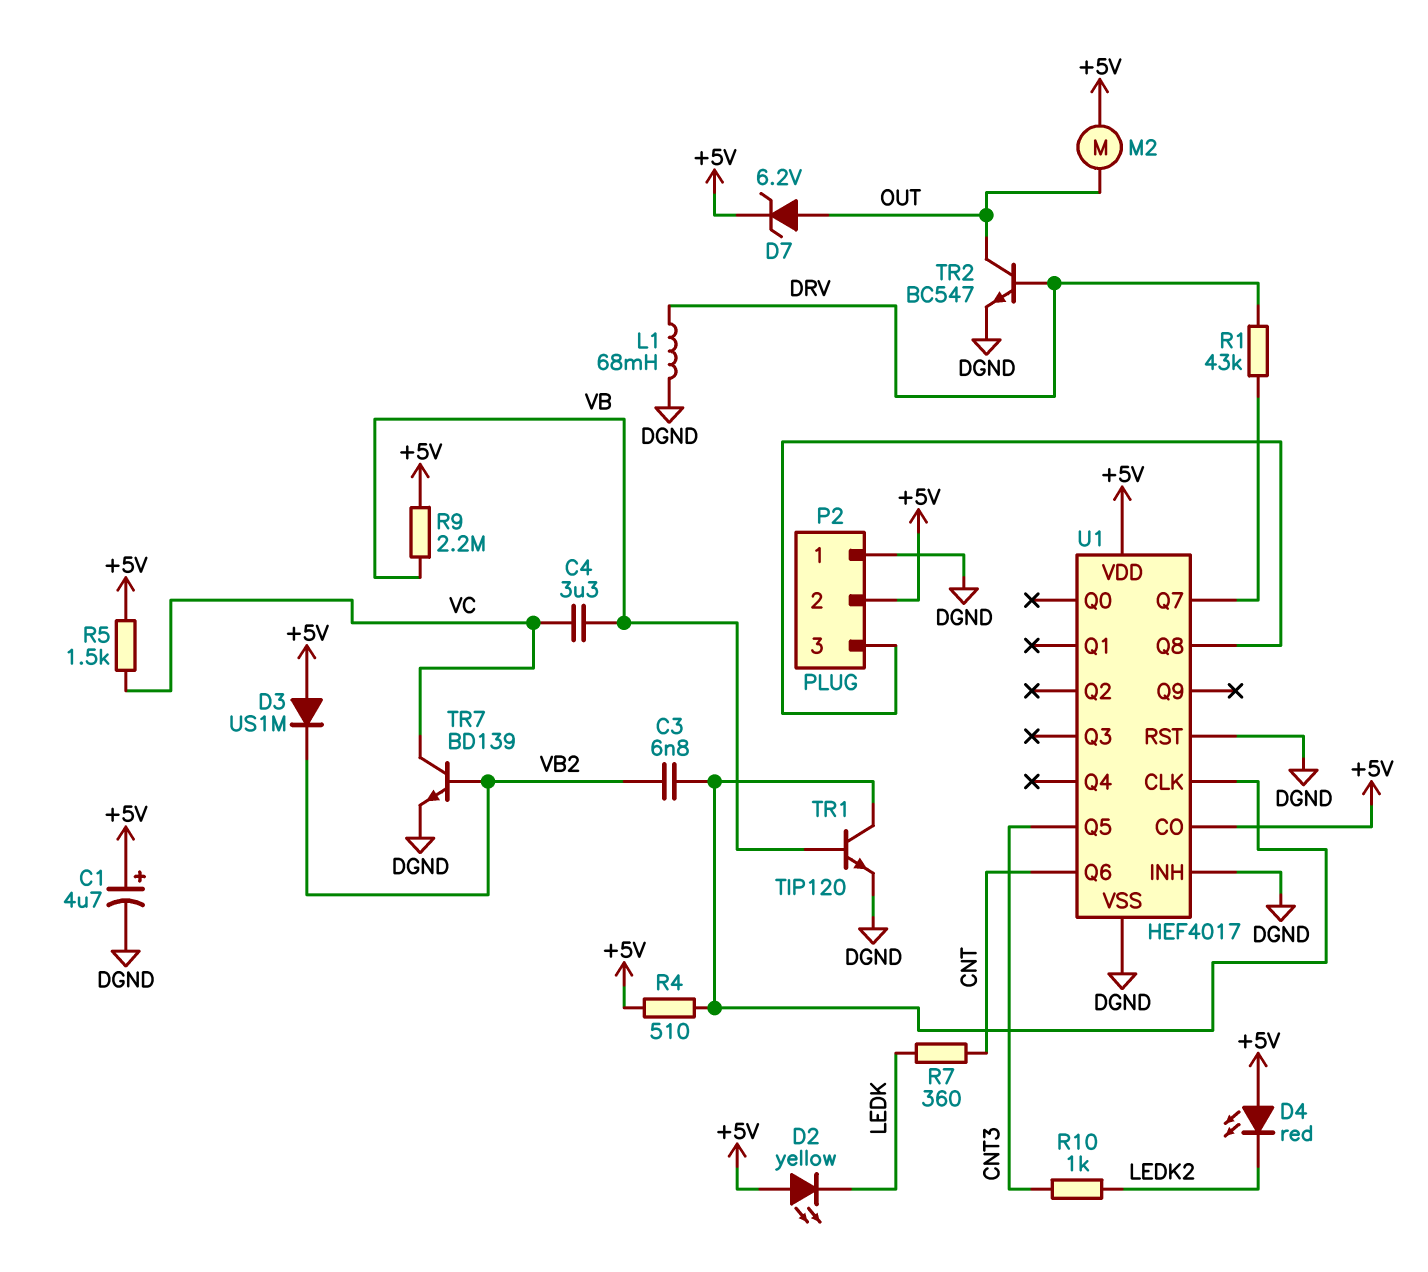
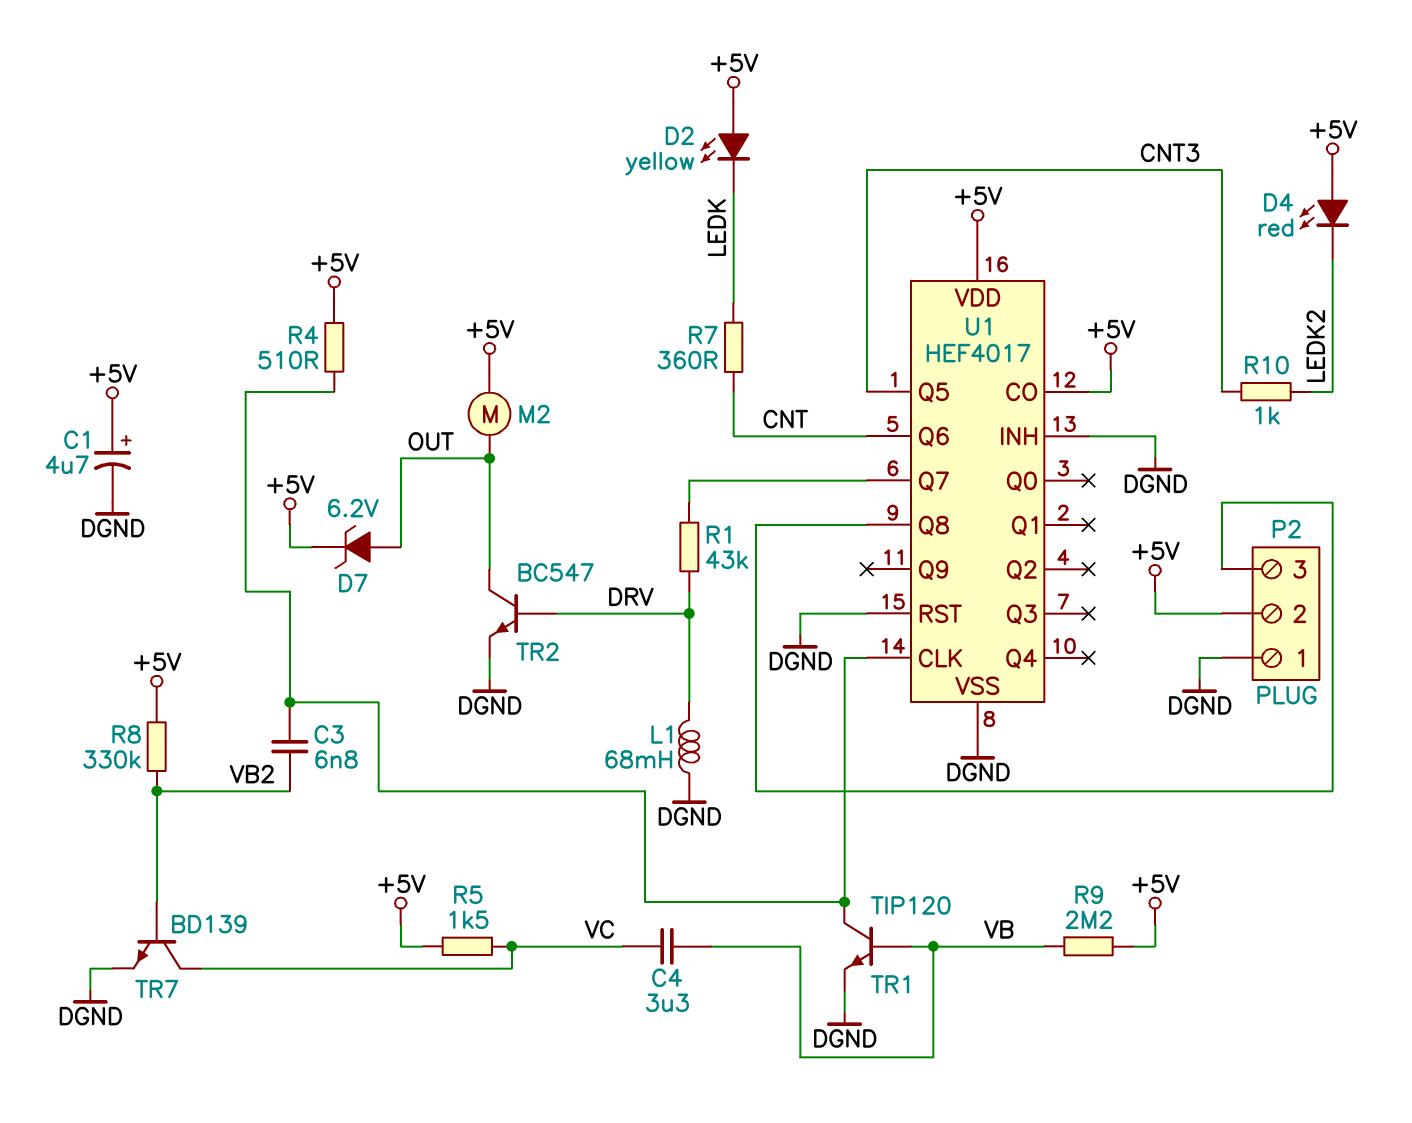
D3: diode US1M (A +5V, K VB2) -> none
R8: none -> 330k (+5V, VB2)

